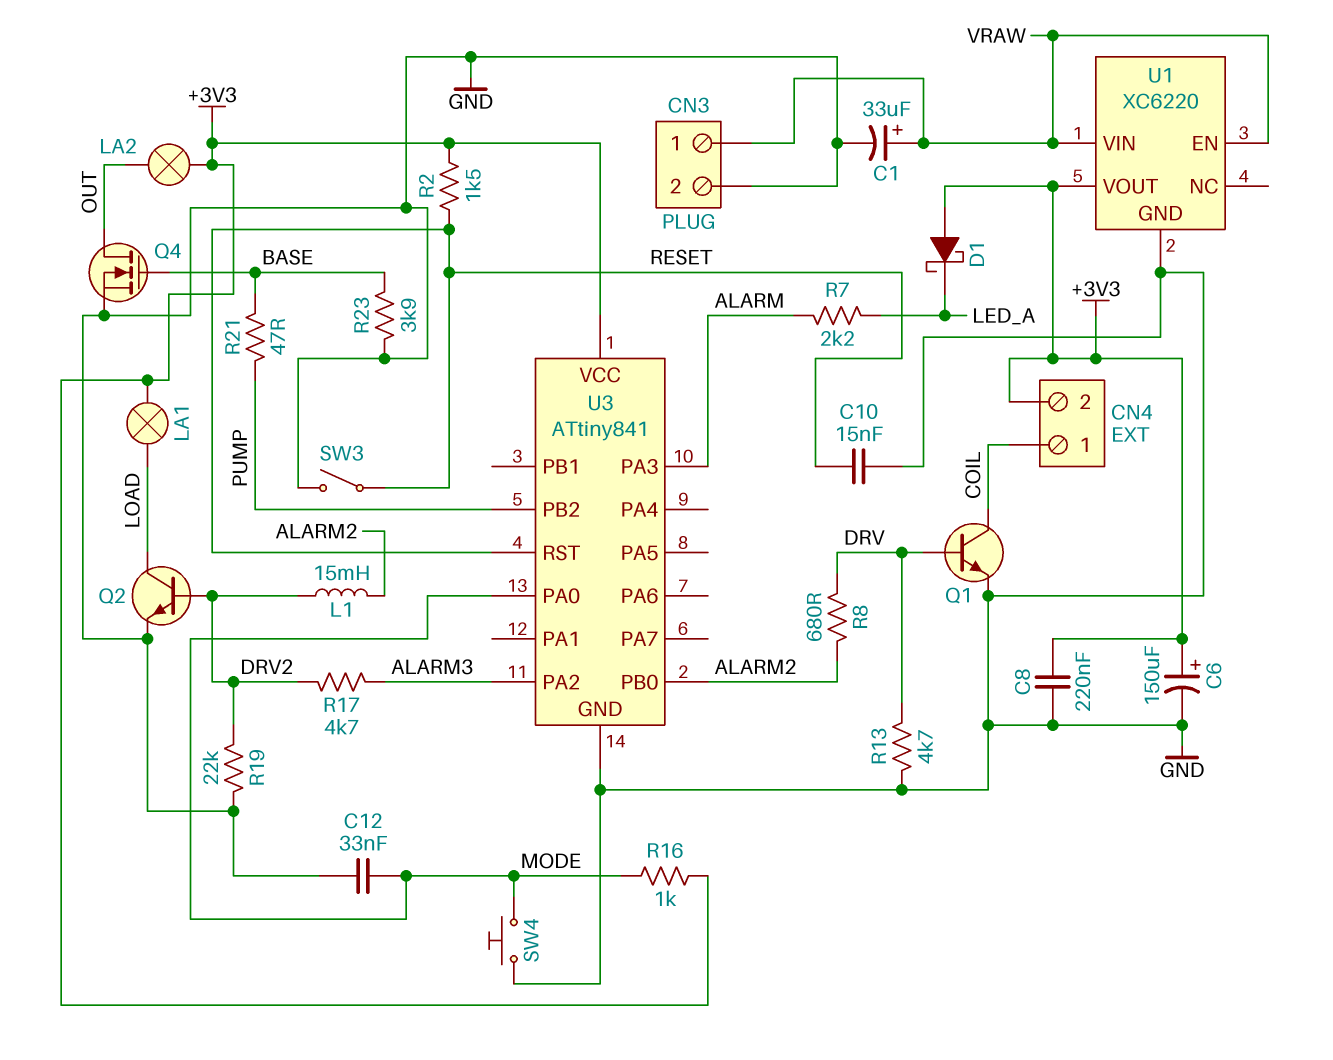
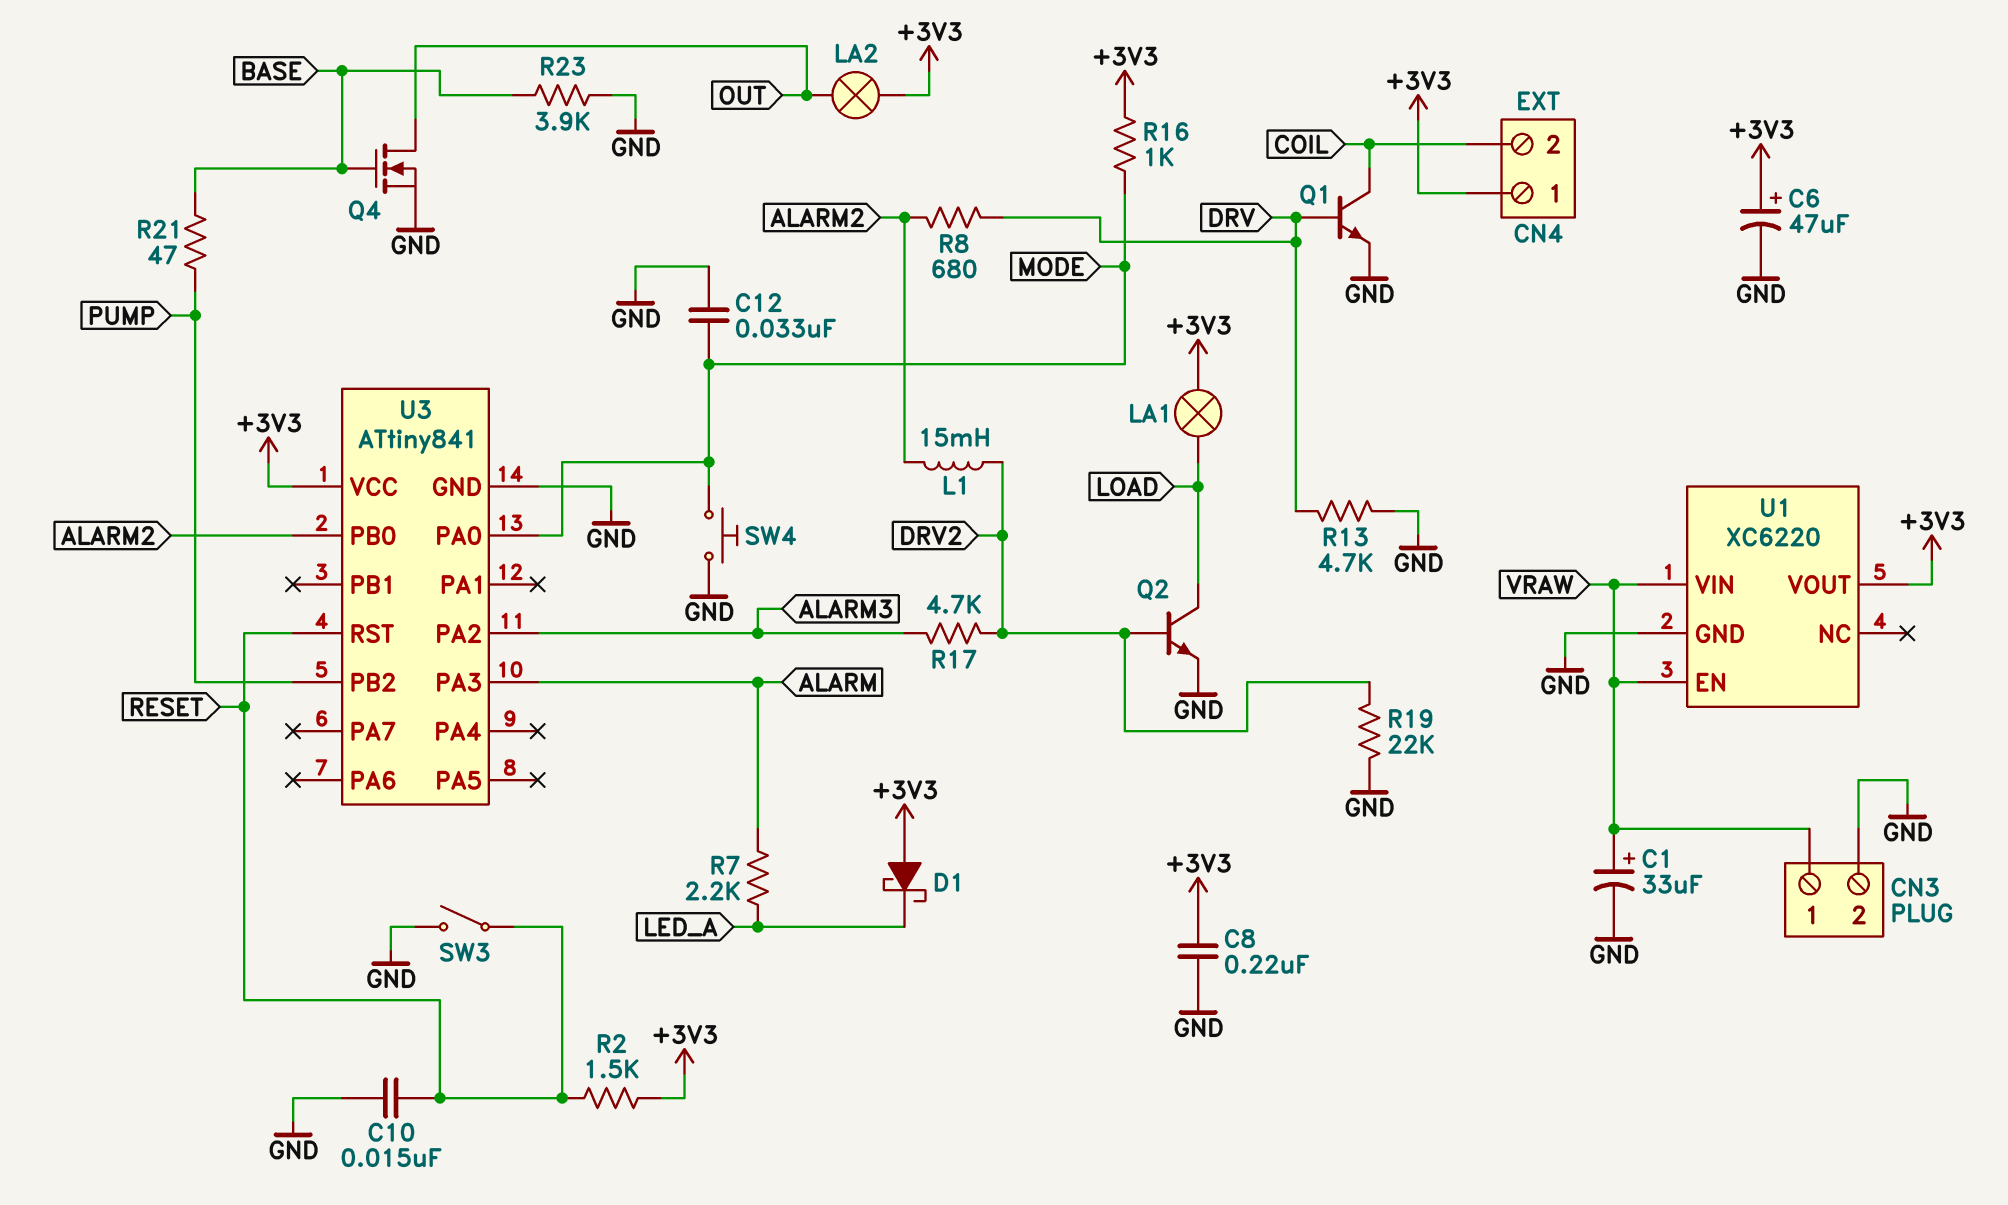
C6: 150uF (plus +3V3, minus GND) -> 47uF (plus +3V3, minus GND)
CN4 pin 1: COIL -> +3V3
CN4 pin 2: +3V3 -> COIL

